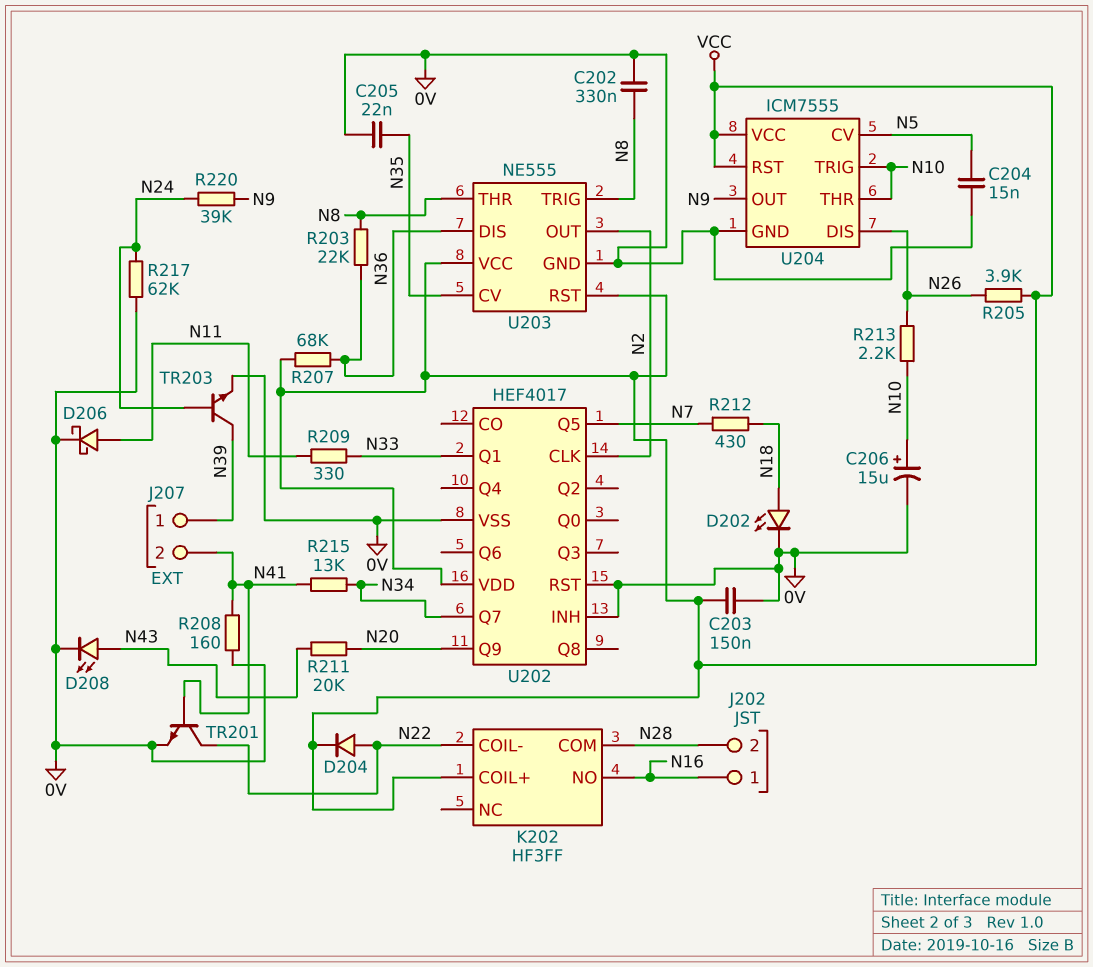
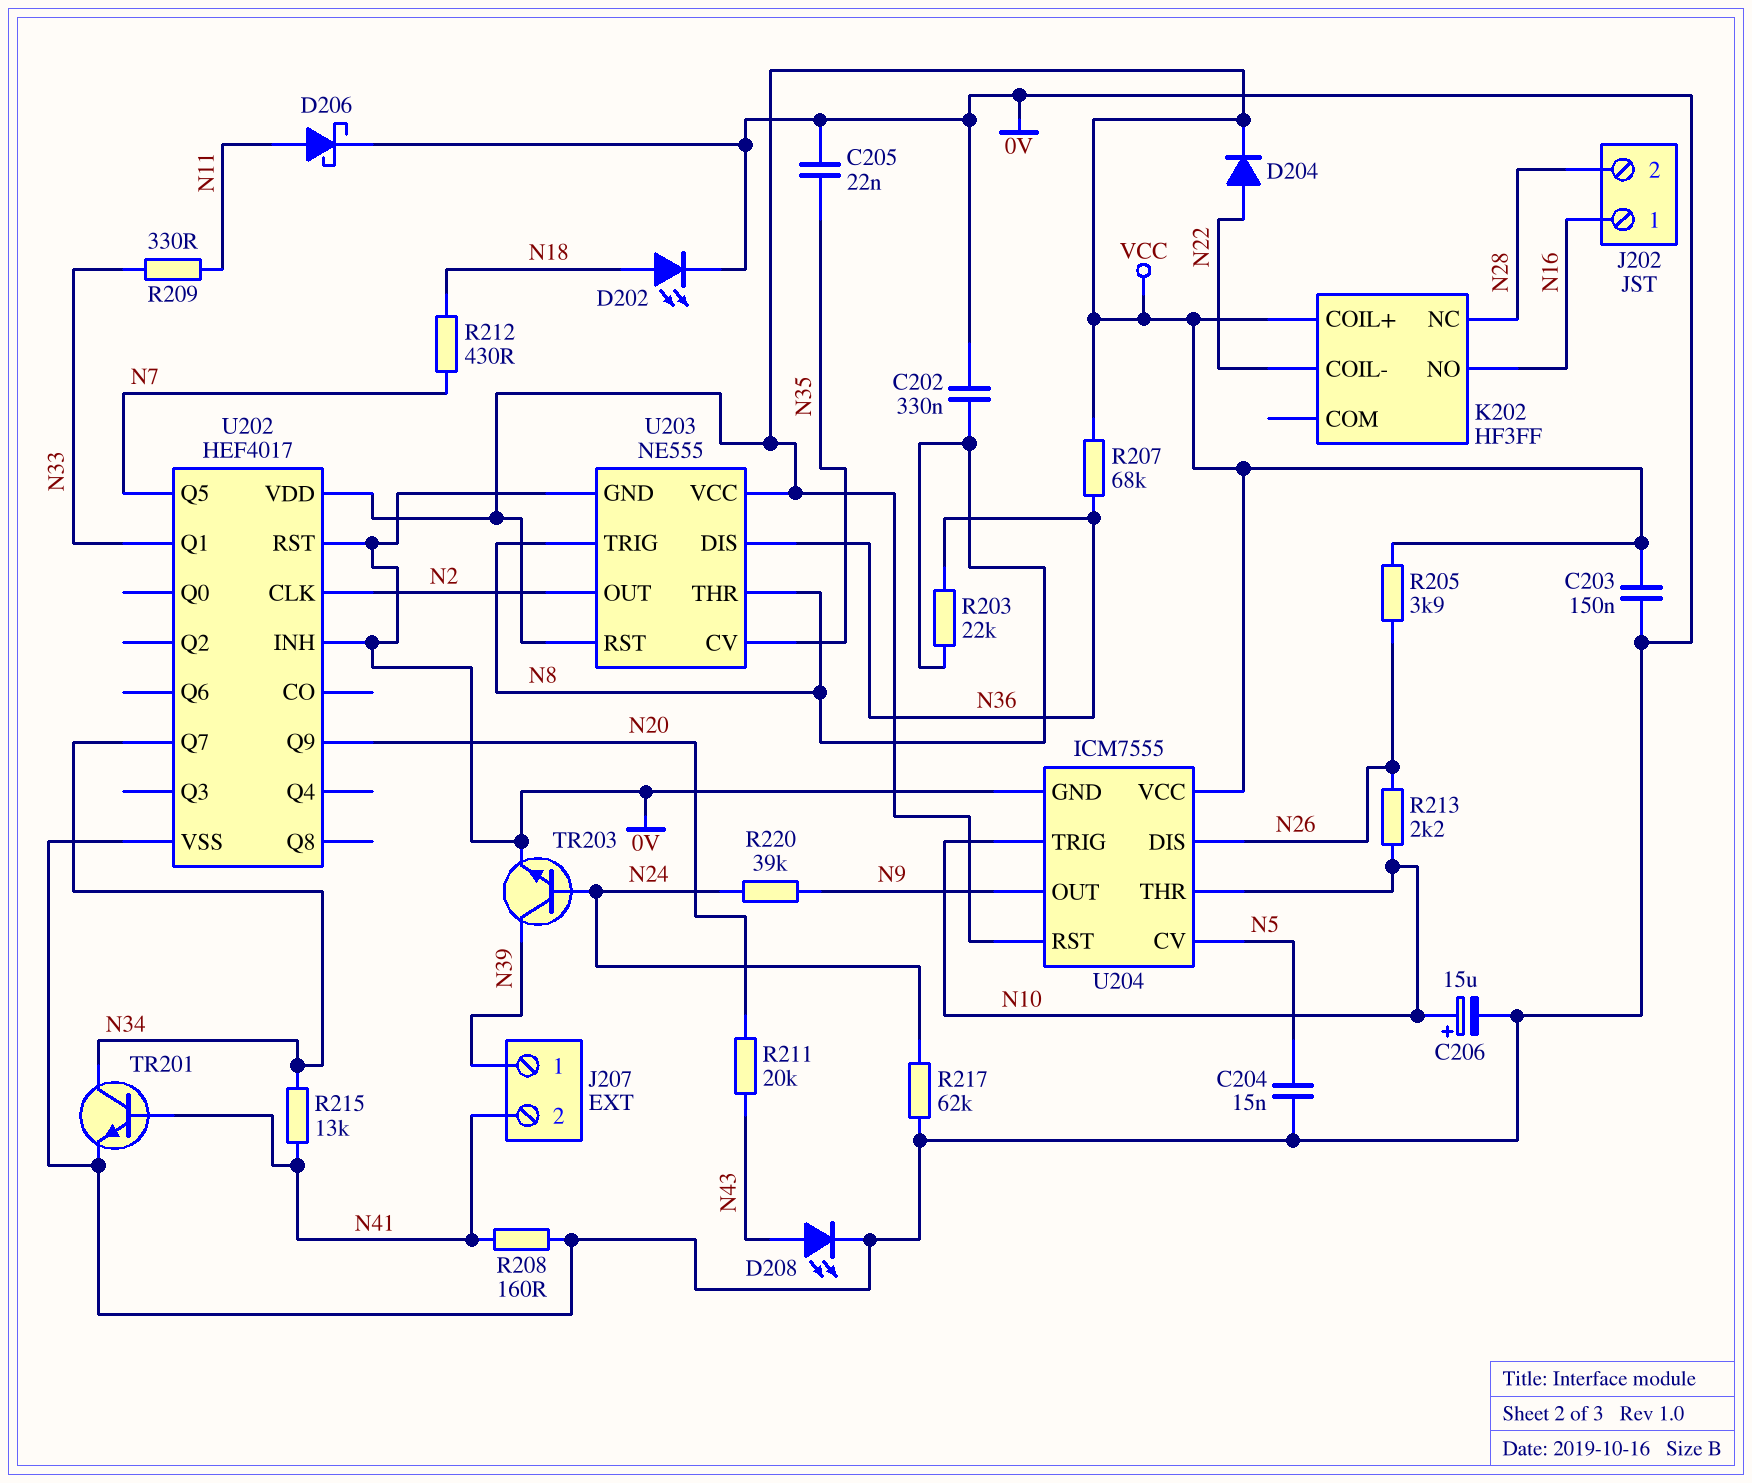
K202 pin COM: N28 -> none
K202 pin NC: none -> N28
TR201: NPN (B N41, C N22, E 0V) -> NPN (B N41, C N34, E 0V)

